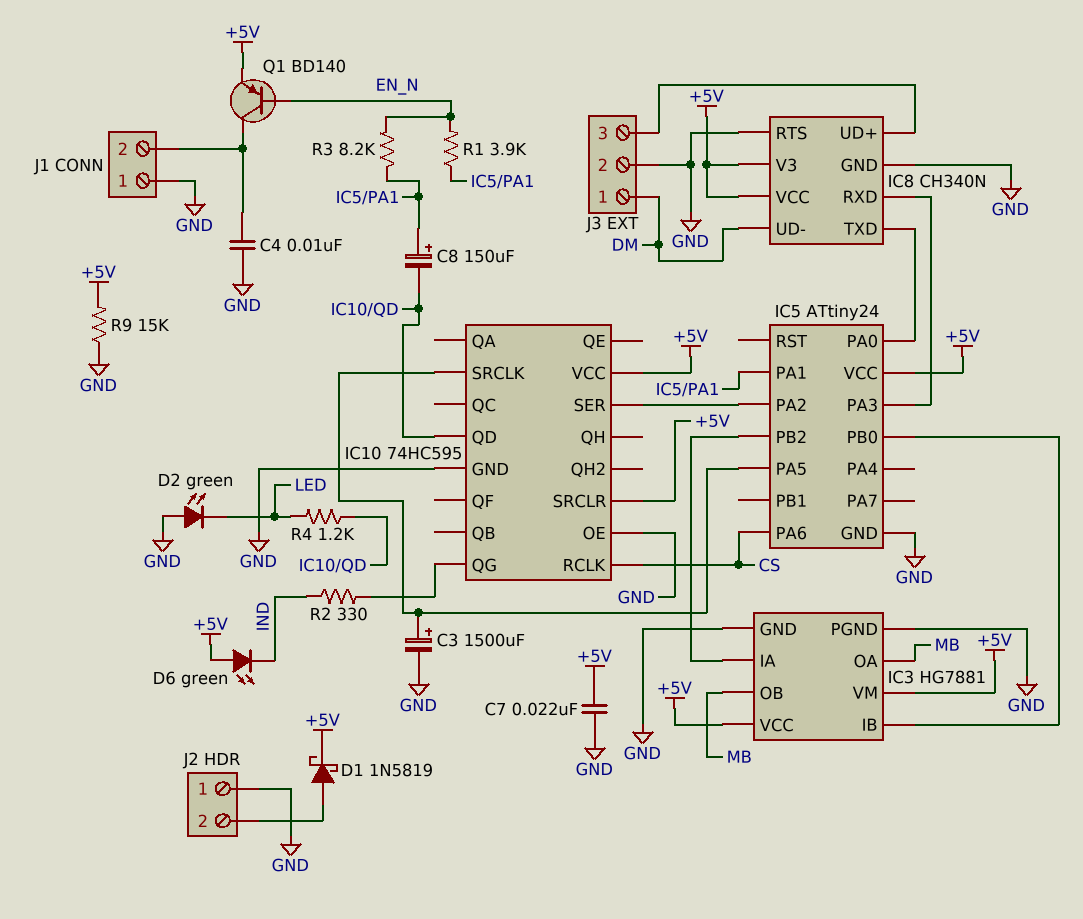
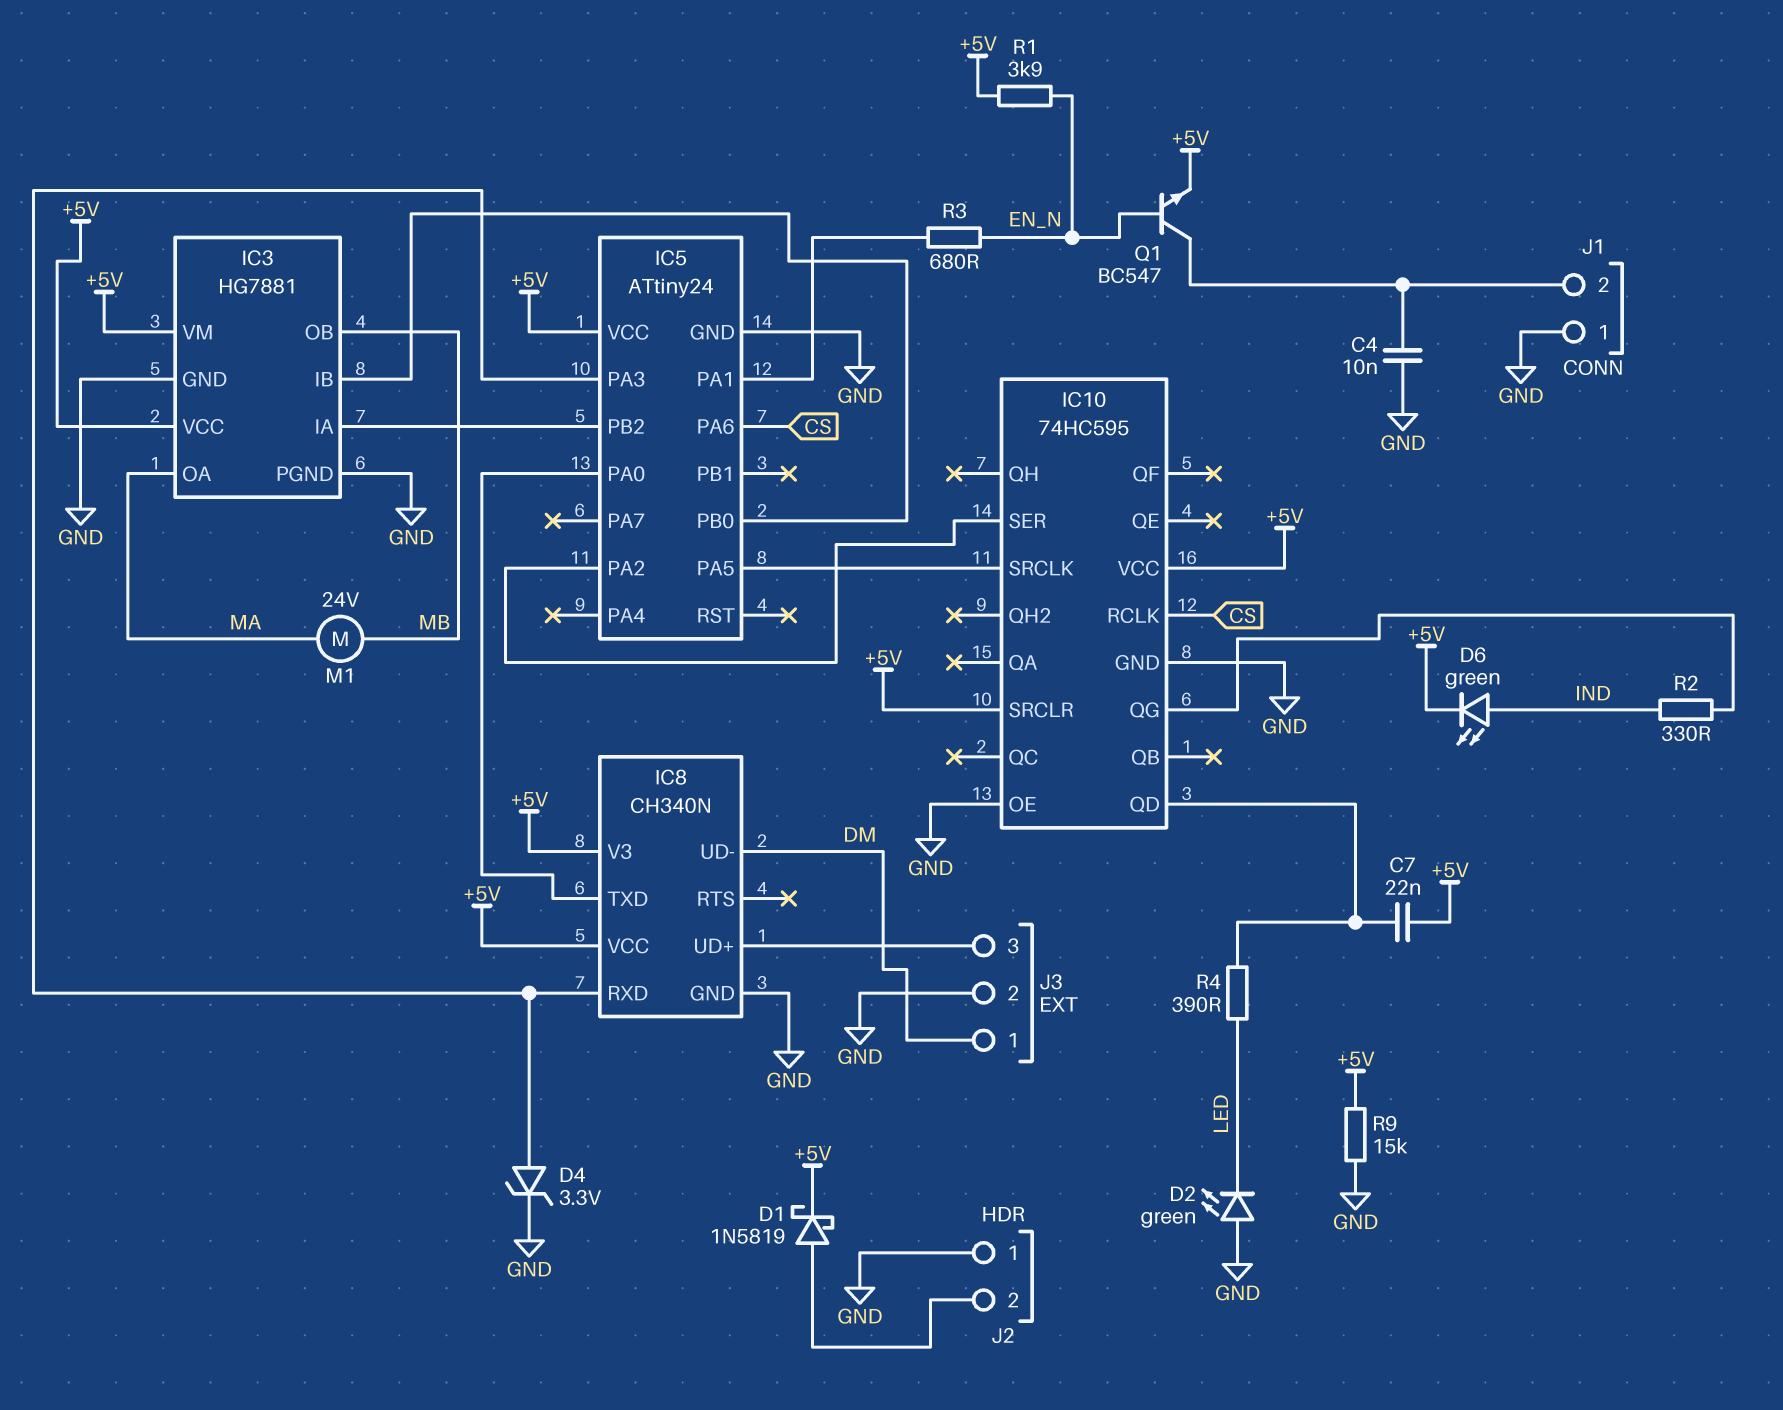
C3: 1500uF (plus IC5/PA5, minus GND) -> none
C7: 22nF (+5V, GND) -> 22nF (+5V, IC10/QD)
C8: 150uF (plus IC5/PA1, minus IC10/QD) -> none
D4: none -> zener 3.3V (A IC5/PA3, K GND)
D6: LED green (A +5V, K IND) -> LED green (A IND, K +5V)
IC3 pin OA: MB -> MA
IC8 pin RTS: GND -> none
M1: none -> motor 24V (MA, MB)
Q1: PNP BD140 (B EN_N, C J1/2, E +5V) -> NPN BC547 (B EN_N, C J1/2, E +5V)
R1: 3.9k (EN_N, IC5/PA1) -> 3.9k (+5V, EN_N)
R3: 8.2k (EN_N, IC5/PA1) -> 680 (EN_N, IC5/PA1)
R4: 1.2k (IC10/QD, LED) -> 390 (IC10/QD, LED)

